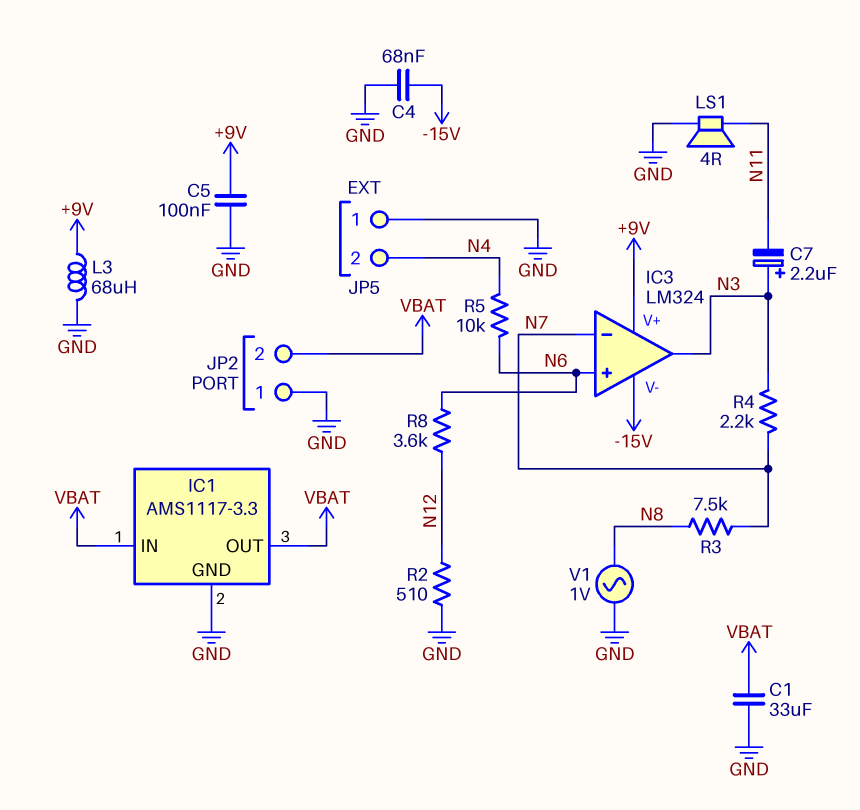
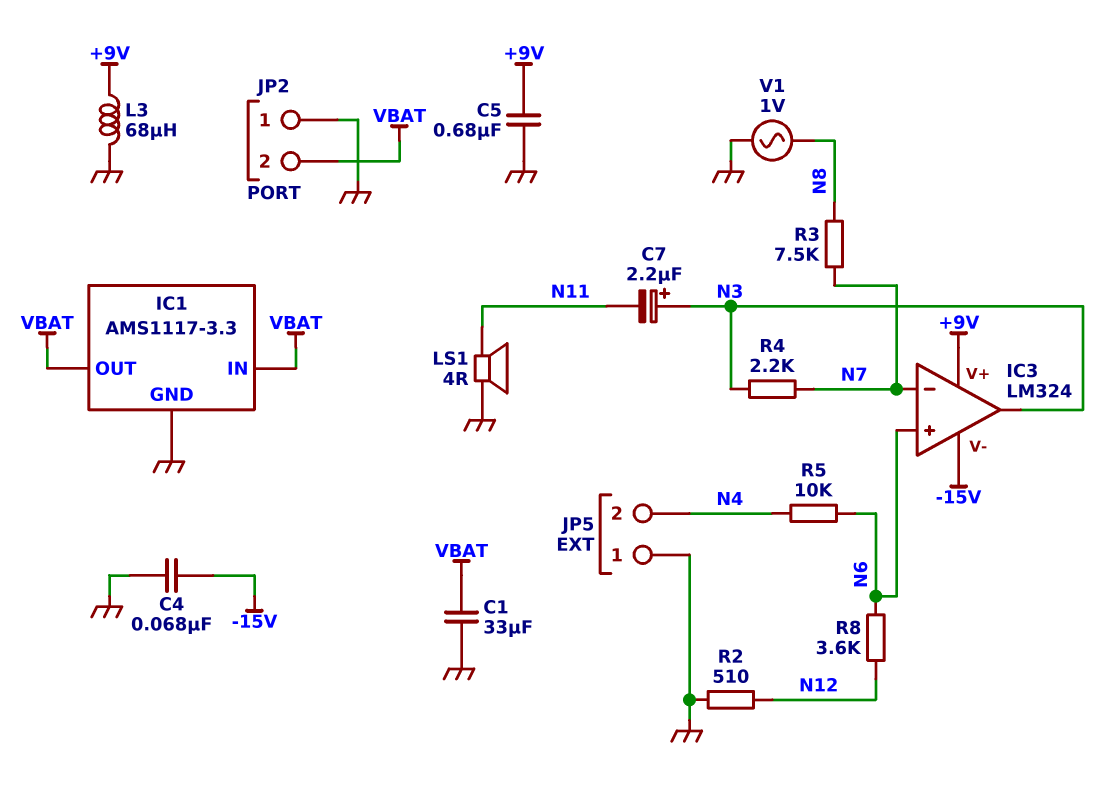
C5: 100nF (+9V, GND) -> 680nF (+9V, GND)

